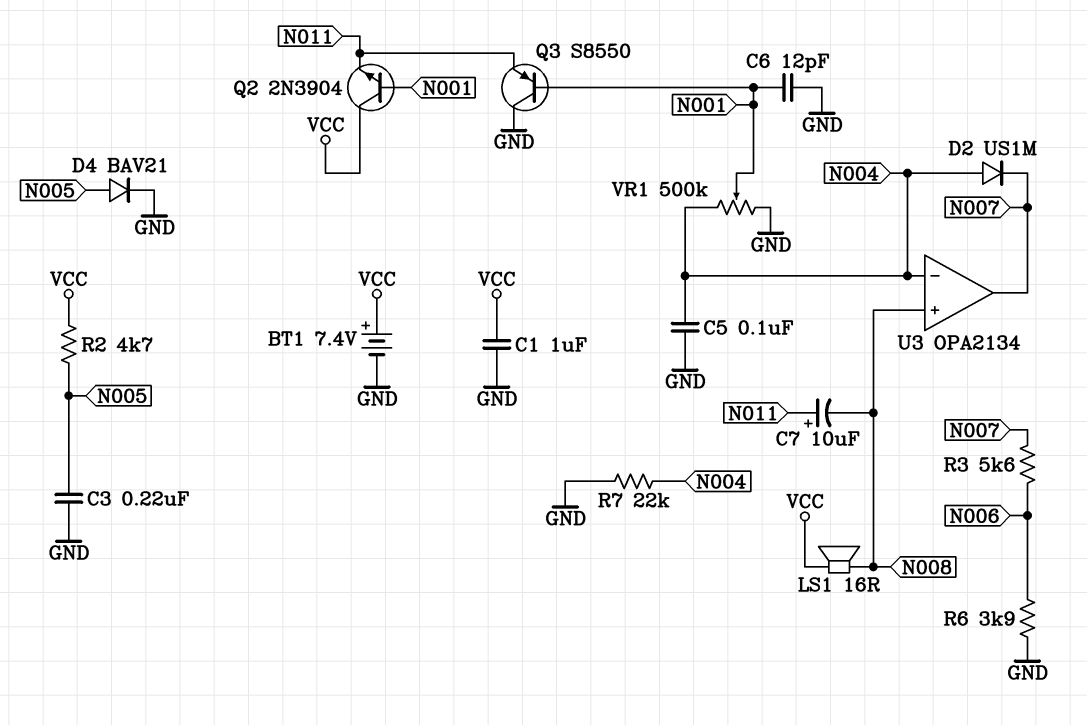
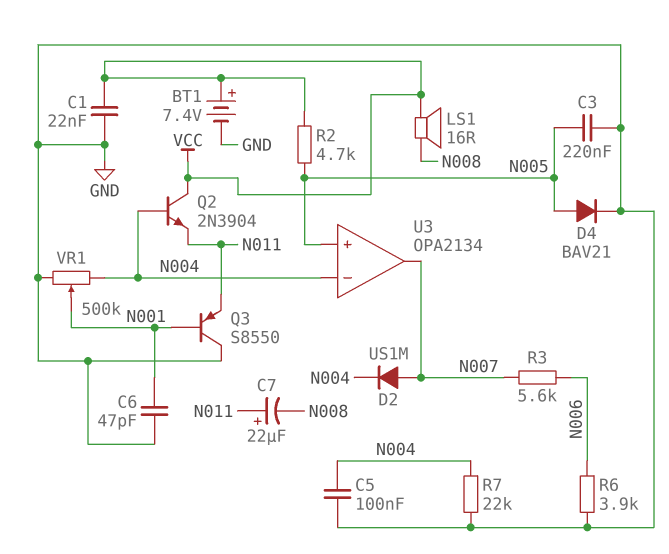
C1: 1uF (GND, VCC) -> 22nF (GND, VCC)
C6: 12pF (GND, N001) -> 47pF (GND, N001)
C7: 10uF (plus N011, minus N008) -> 22uF (plus N011, minus N008)
D2: diode US1M (A N004, K N007) -> diode US1M (A N007, K N004)
Q2: NPN 2N3904 (B N001, C VCC, E N011) -> NPN 2N3904 (B N004, C VCC, E N011)
U3 pin in+: N008 -> N005

